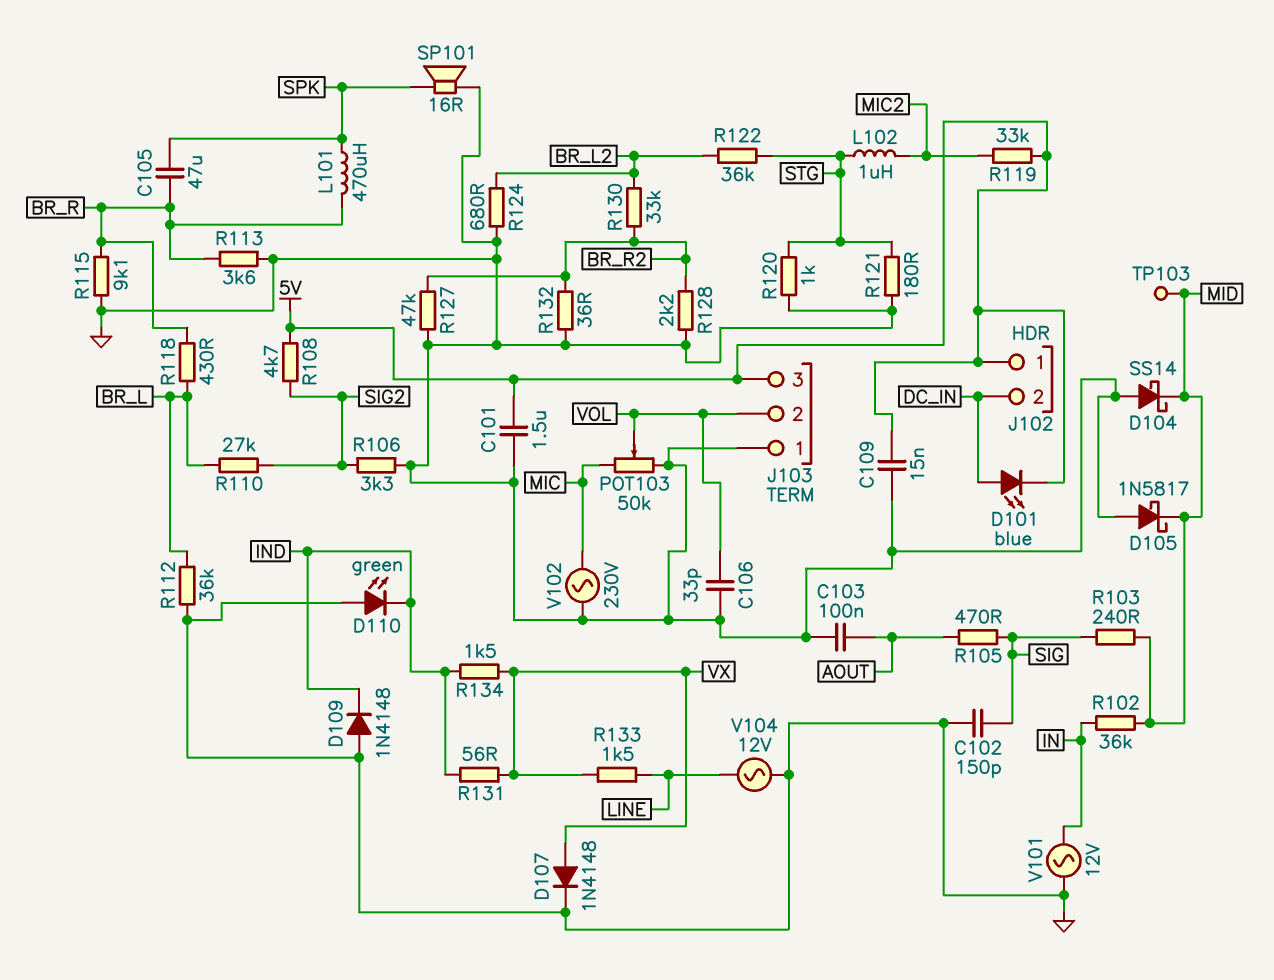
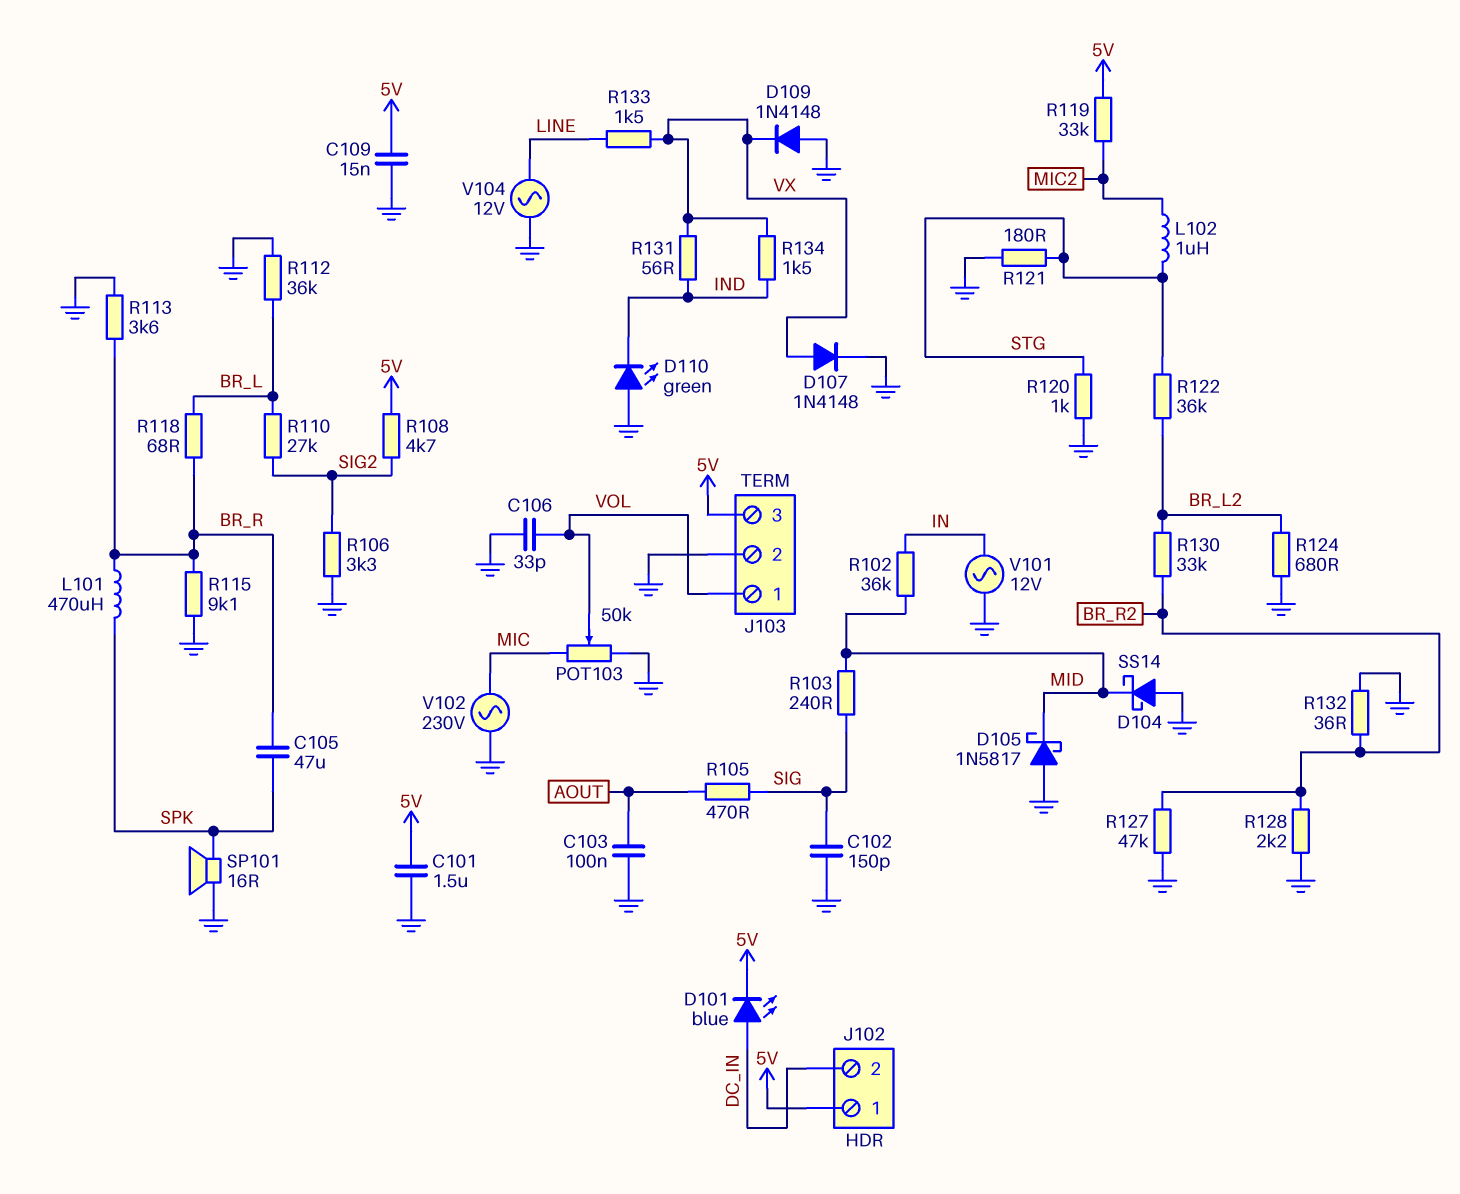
D109: diode 1N4148 (A GND, K IND) -> diode 1N4148 (A GND, K VX)
J103 pin 1: GND -> VOL
J103 pin 2: VOL -> GND
R118: 430 (BR_L, BR_R) -> 68 (BR_L, BR_R)
TP103: test point (MID) -> none

